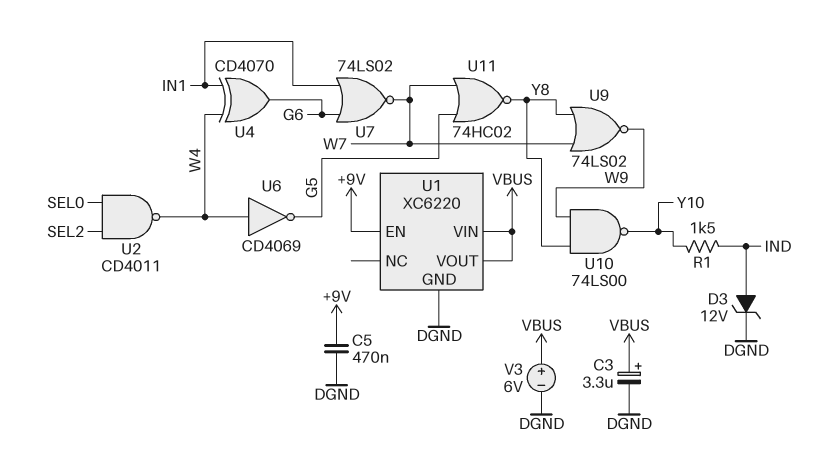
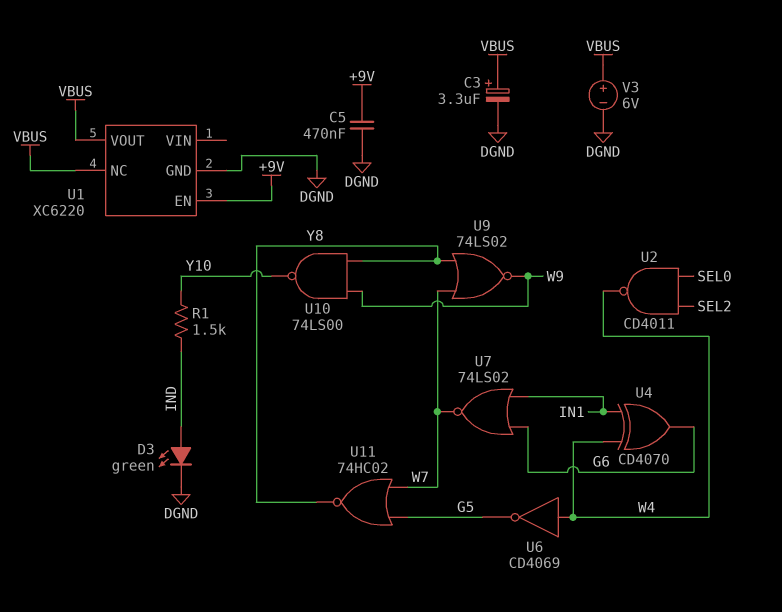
D3: zener 12V (A IND, K DGND) -> LED green (A IND, K DGND)
U1 pin NC: none -> VBUS
U1 pin VIN: VBUS -> none

